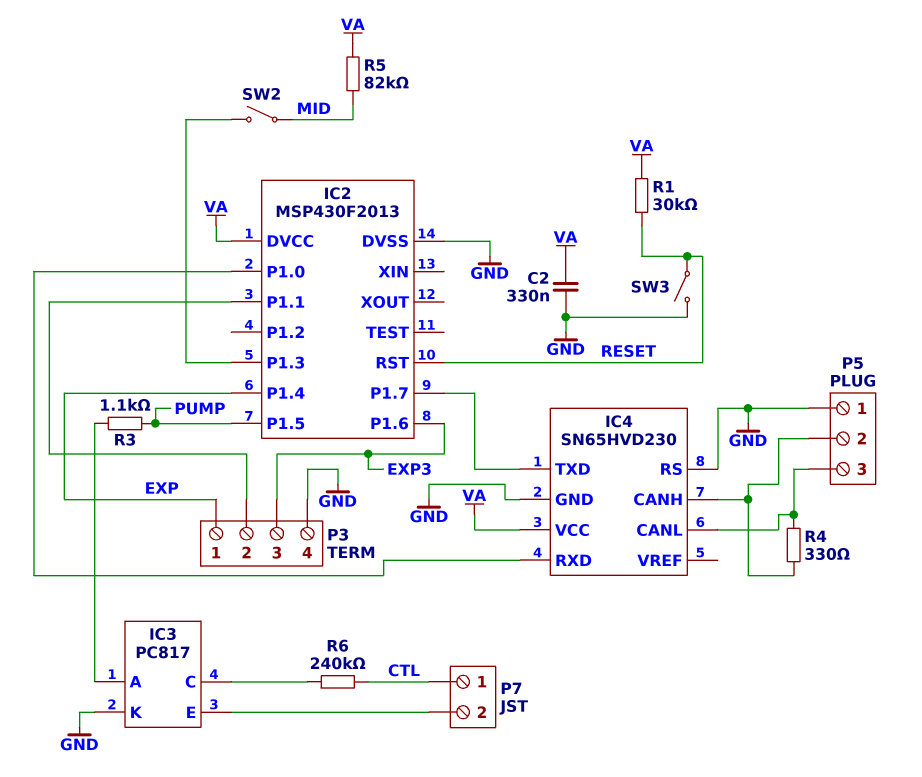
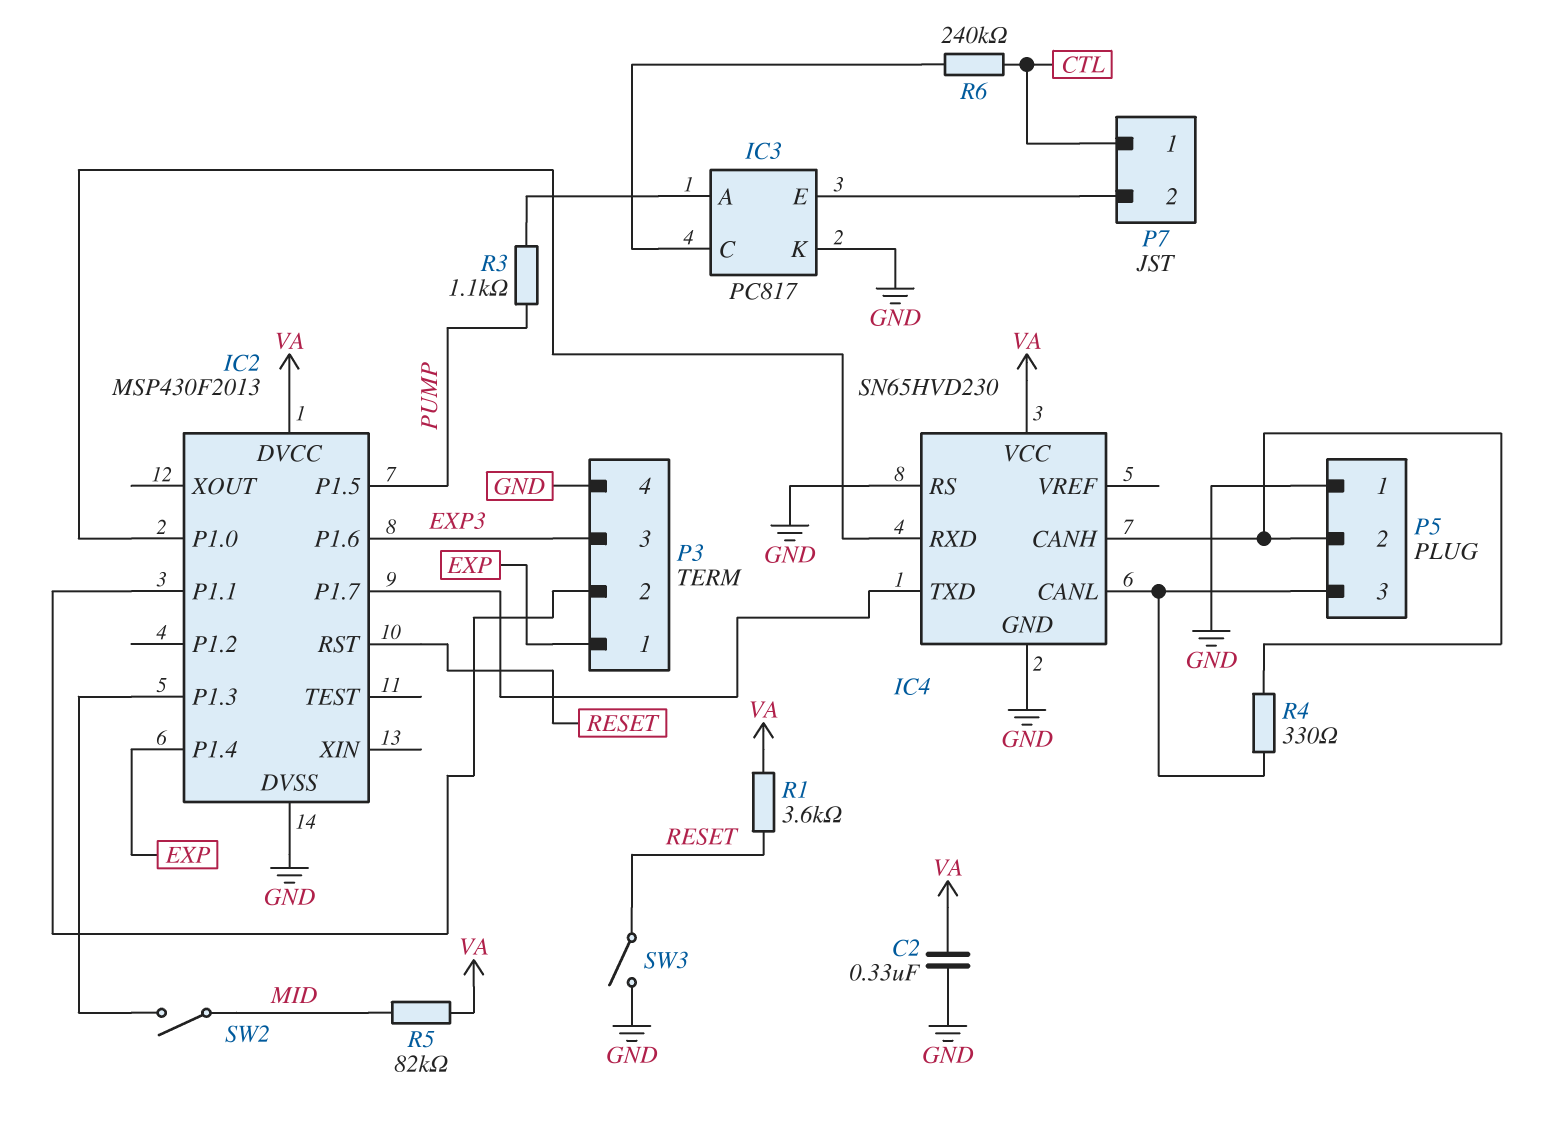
R1: 30k (RESET, VA) -> 3.6k (RESET, VA)

